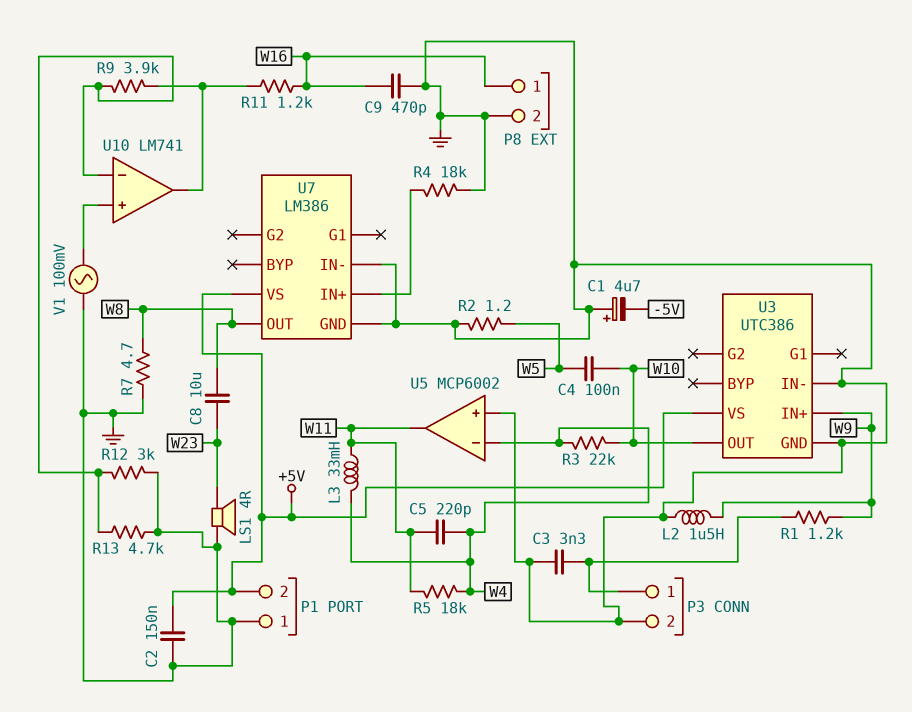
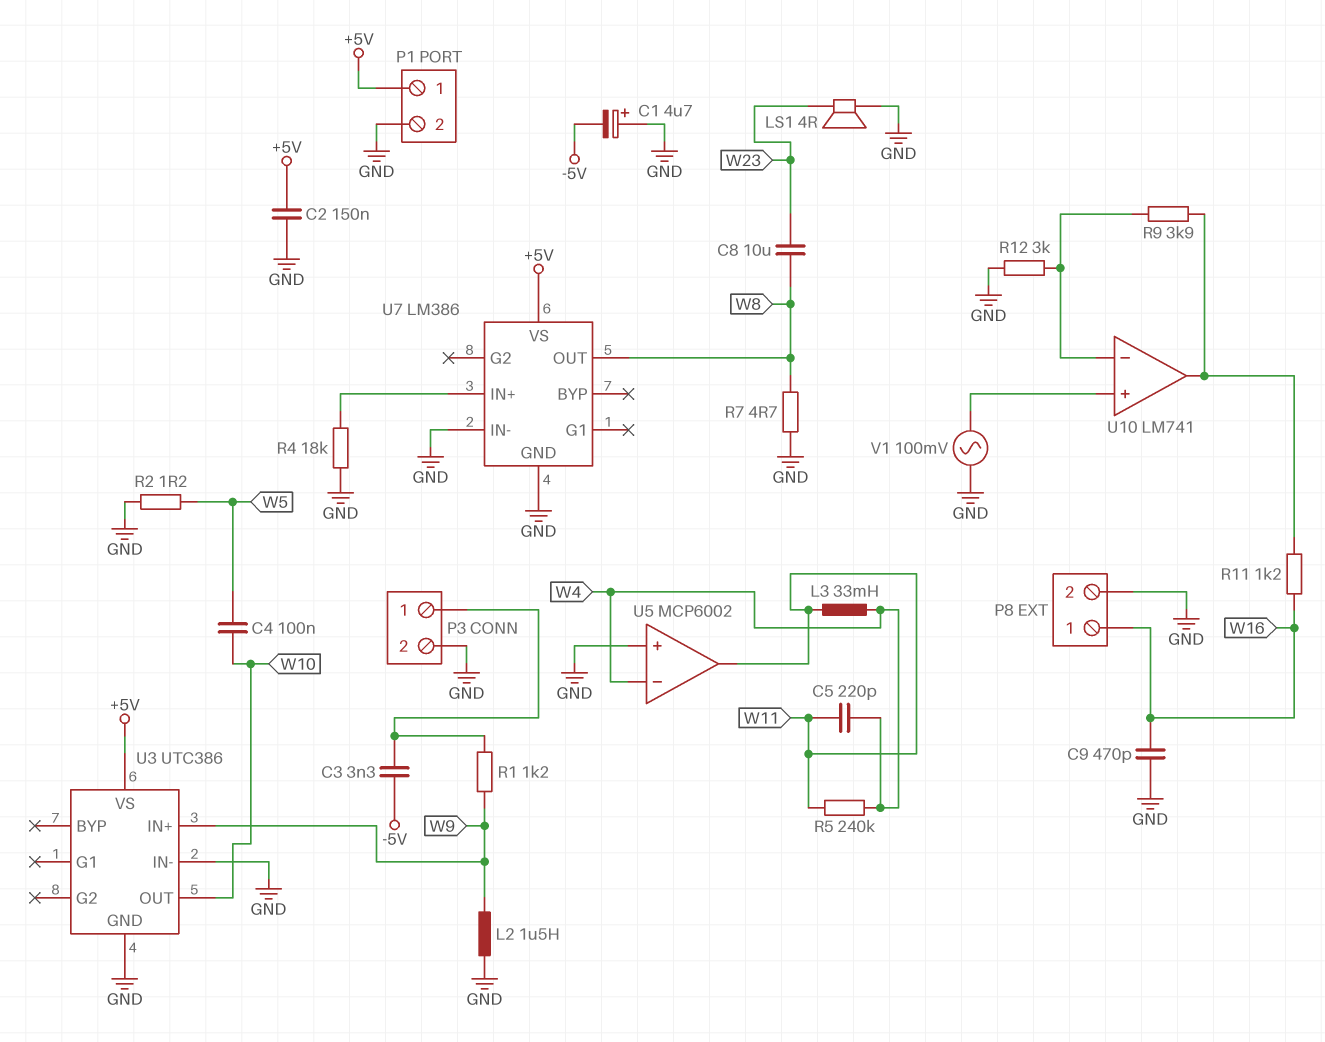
C3: 3.3nF (GND, P3/1) -> 3.3nF (-5V, P3/1)
P1 pin 1: GND -> +5V
P1 pin 2: +5V -> GND
R3: 22k (W4, W10) -> none
R5: 18k (W4, W11) -> 240k (W4, W11)
R13: 4.7k (GND, U10/in-) -> none

